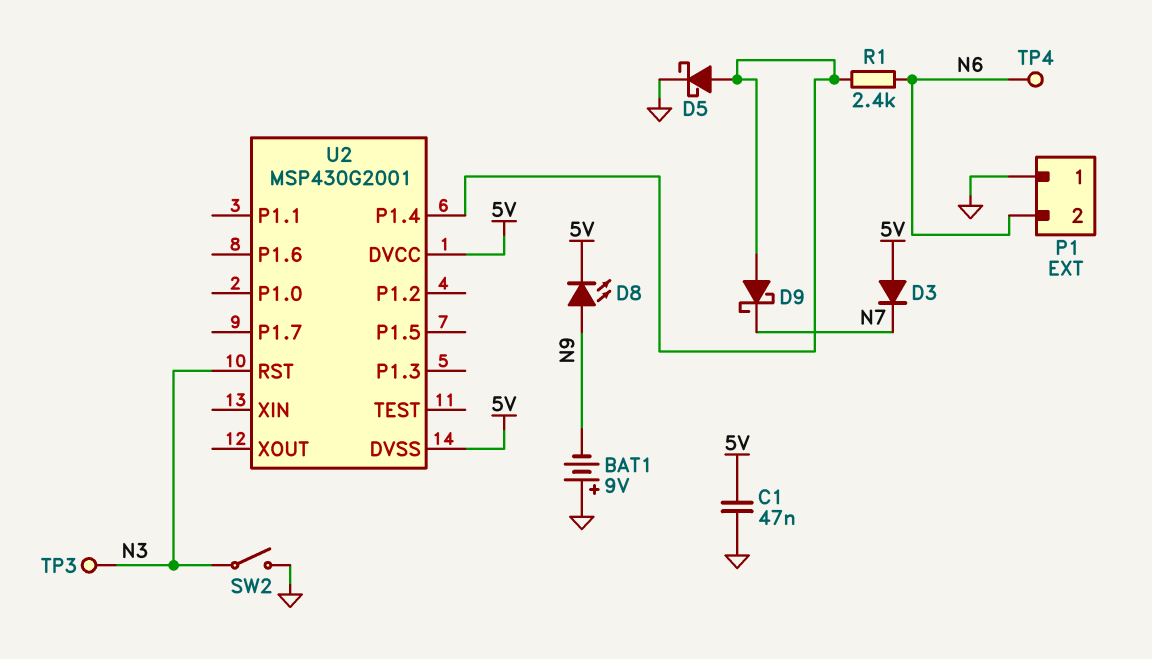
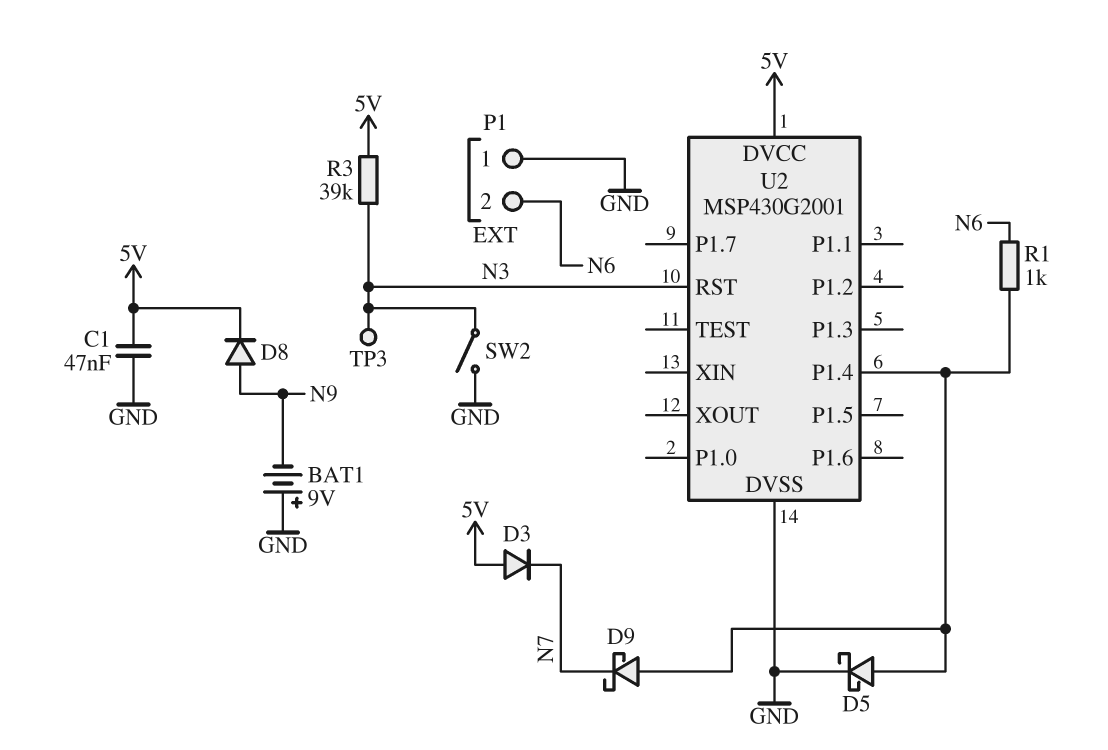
D8: LED (A N9, K 5V) -> diode (A N9, K 5V)
R1: 2.4k (N6, U2/P1.4) -> 1k (N6, U2/P1.4)
R3: none -> 39k (5V, N3)
TP4: test point (N6) -> none
U2 pin DVSS: 5V -> GND

